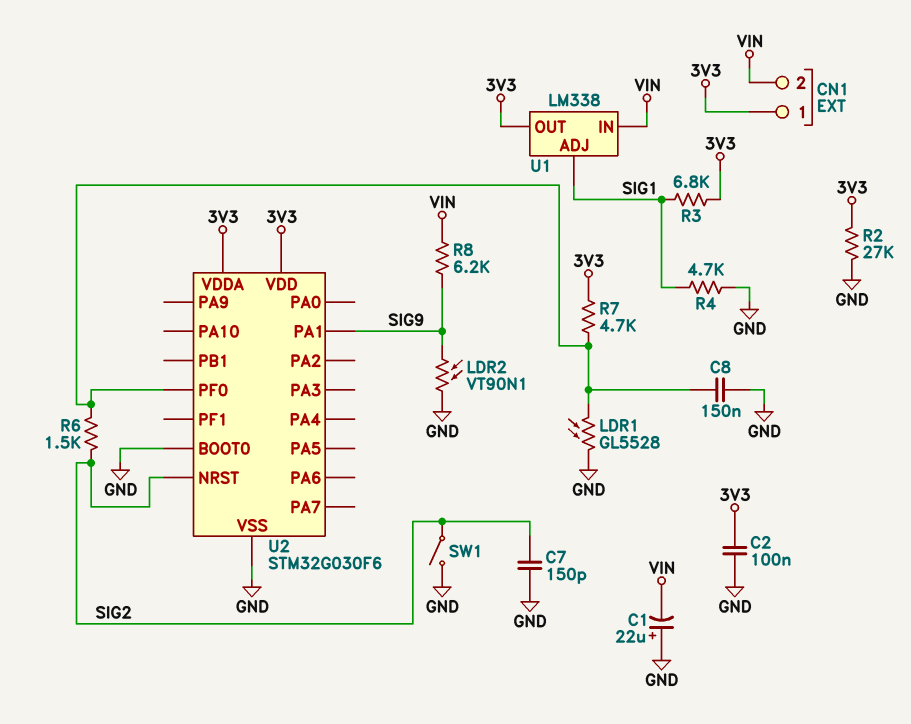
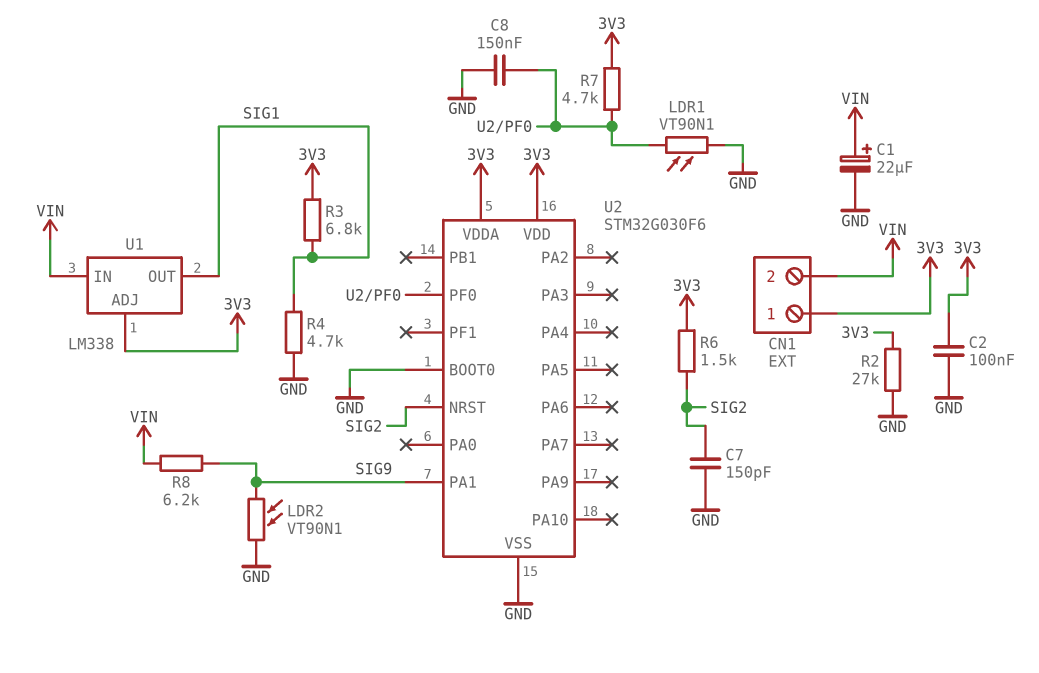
C1: 22uF (plus GND, minus VIN) -> 22uF (plus VIN, minus GND)
LDR1: GL5528 (GND, U2/PF0) -> VT90N1 (GND, U2/PF0)
R6: 1.5k (SIG2, U2/PF0) -> 1.5k (3V3, SIG2)
SW1: switch (GND, SIG2) -> none
U1 pin ADJ: SIG1 -> 3V3
U1 pin OUT: 3V3 -> SIG1

